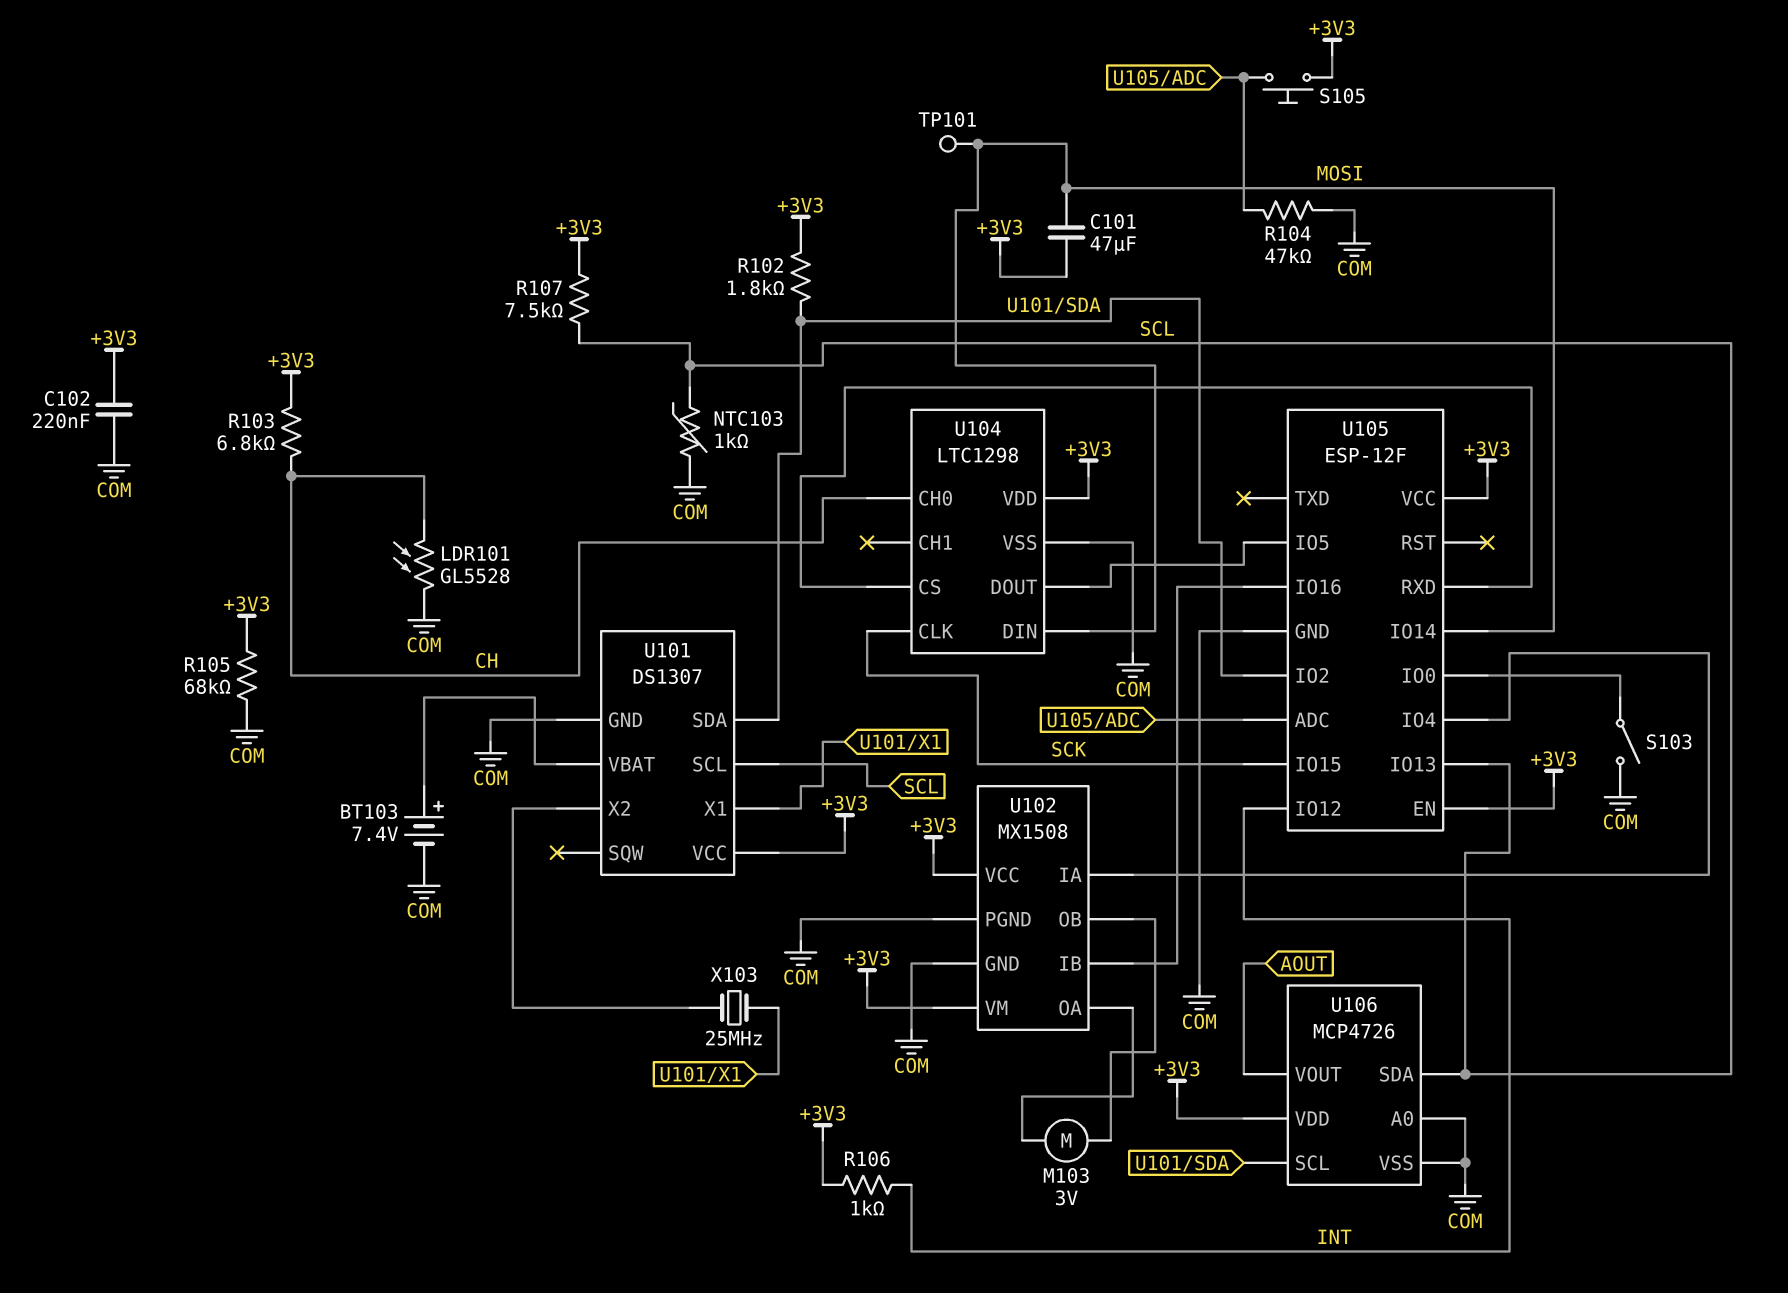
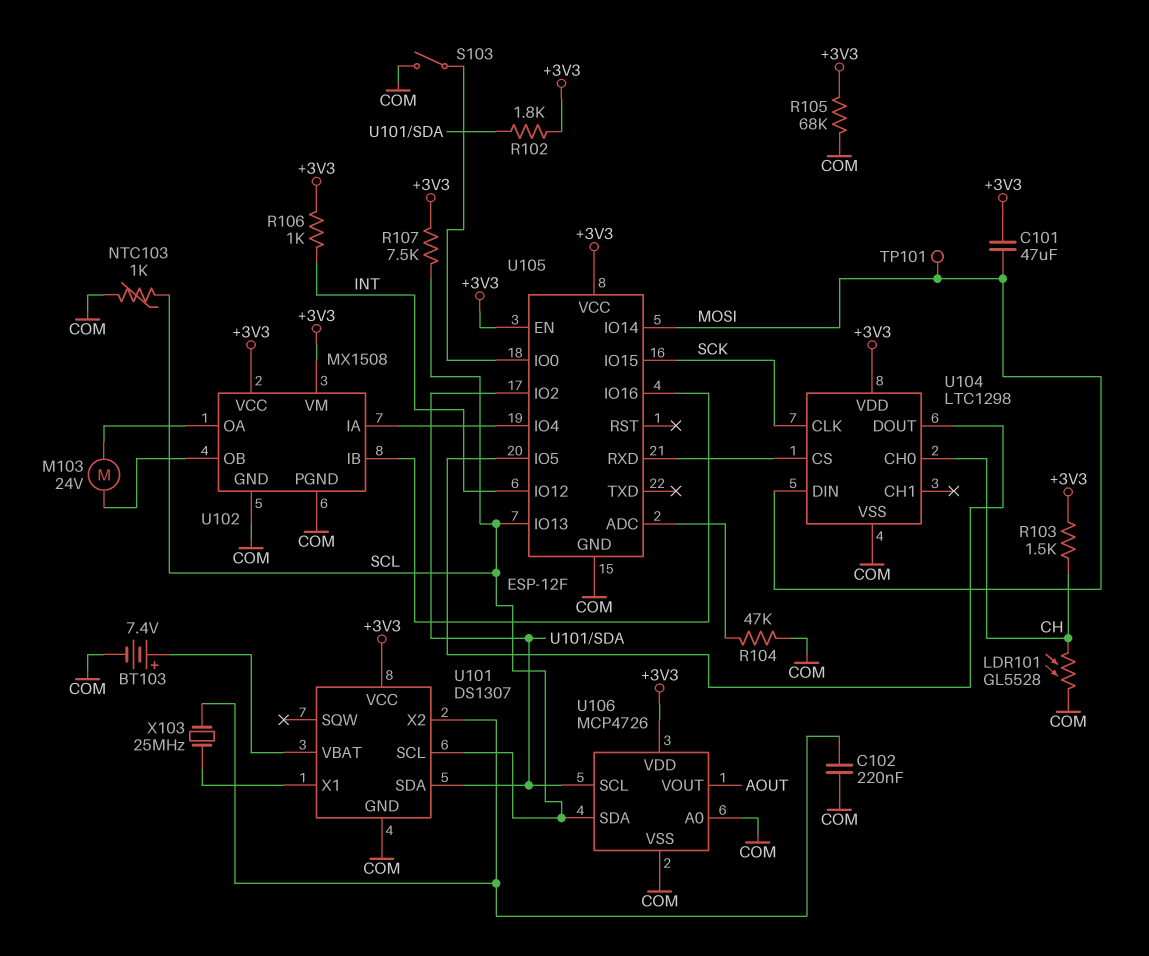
C102: 220nF (+3V3, COM) -> 220nF (COM, U101/X2)
M103: motor 3V (U102/OA, U102/OB) -> motor 24V (U102/OA, U102/OB)
R103: 6.8k (+3V3, CH) -> 1.5k (+3V3, CH)
S105: button (+3V3, U105/ADC) -> none

